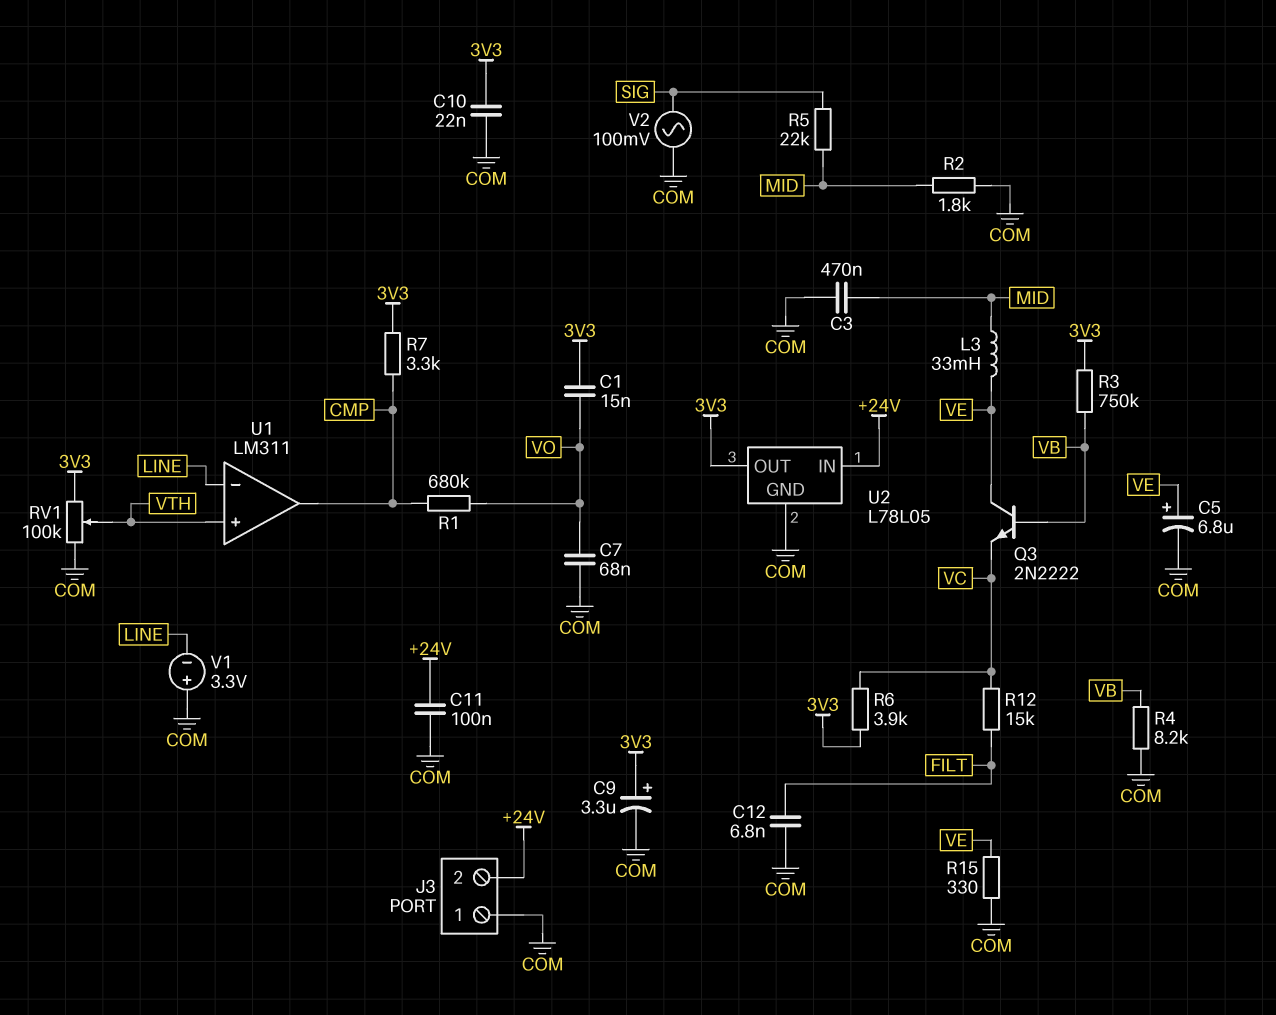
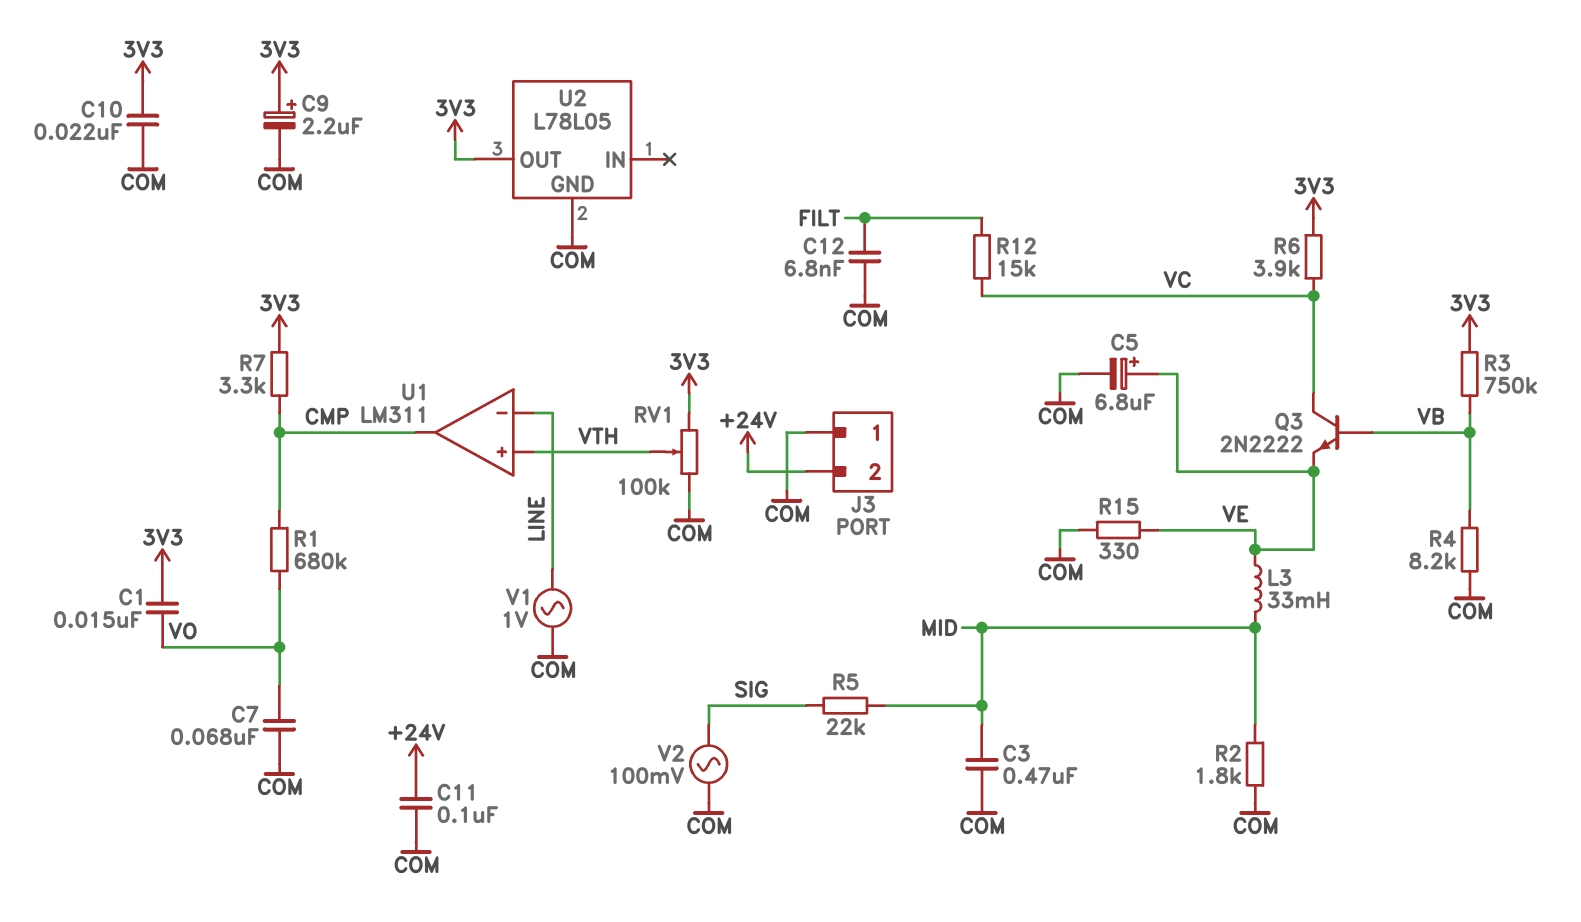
C9: 3.3uF (plus 3V3, minus COM) -> 2.2uF (plus 3V3, minus COM)
Q3: NPN 2N2222 (B VB, C VE, E VC) -> NPN 2N2222 (B VB, C VC, E VE)
U2 pin IN: +24V -> none
V1: 3.3V (plus COM, minus LINE) -> AC 1V (COM, LINE)

